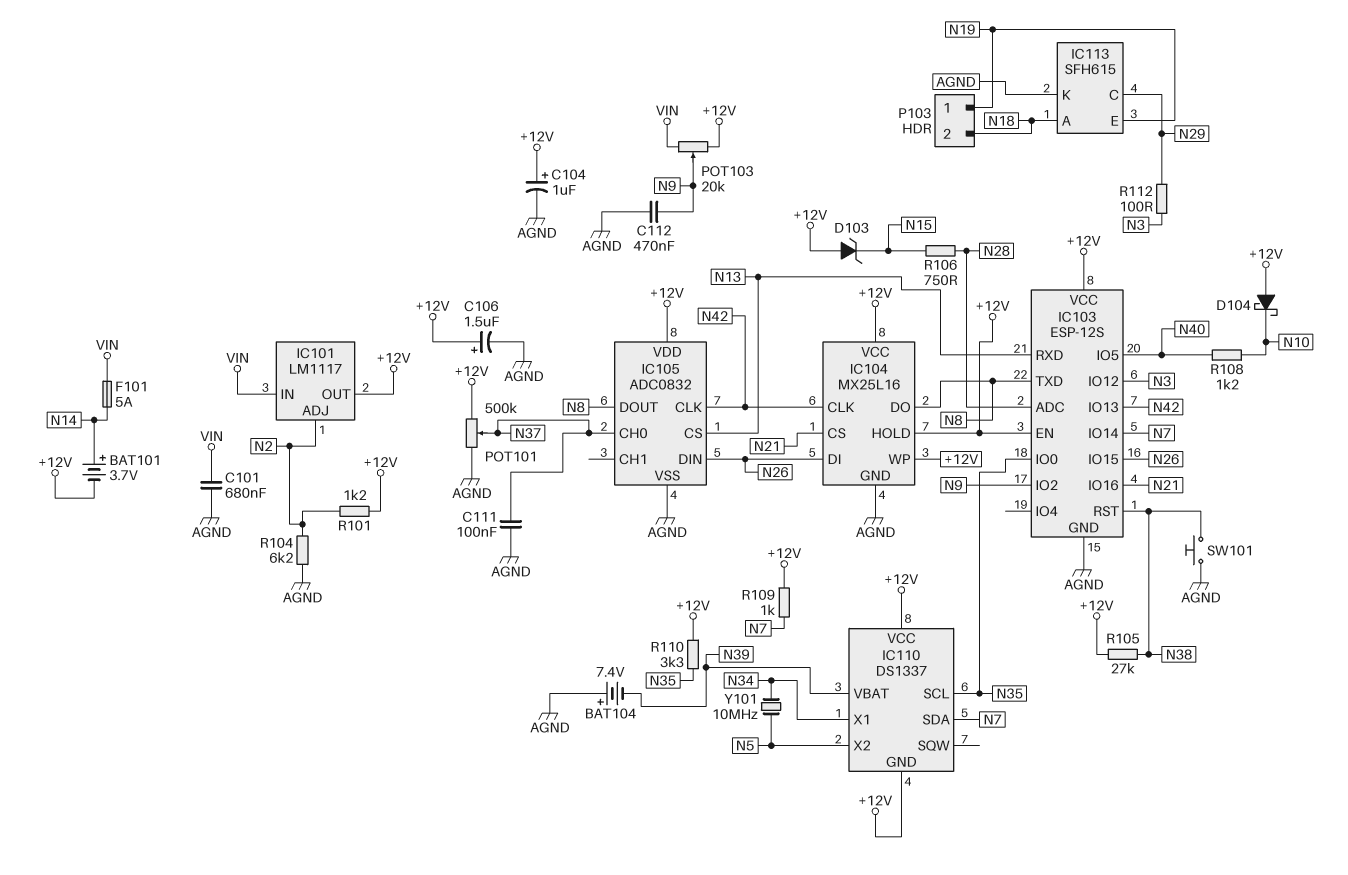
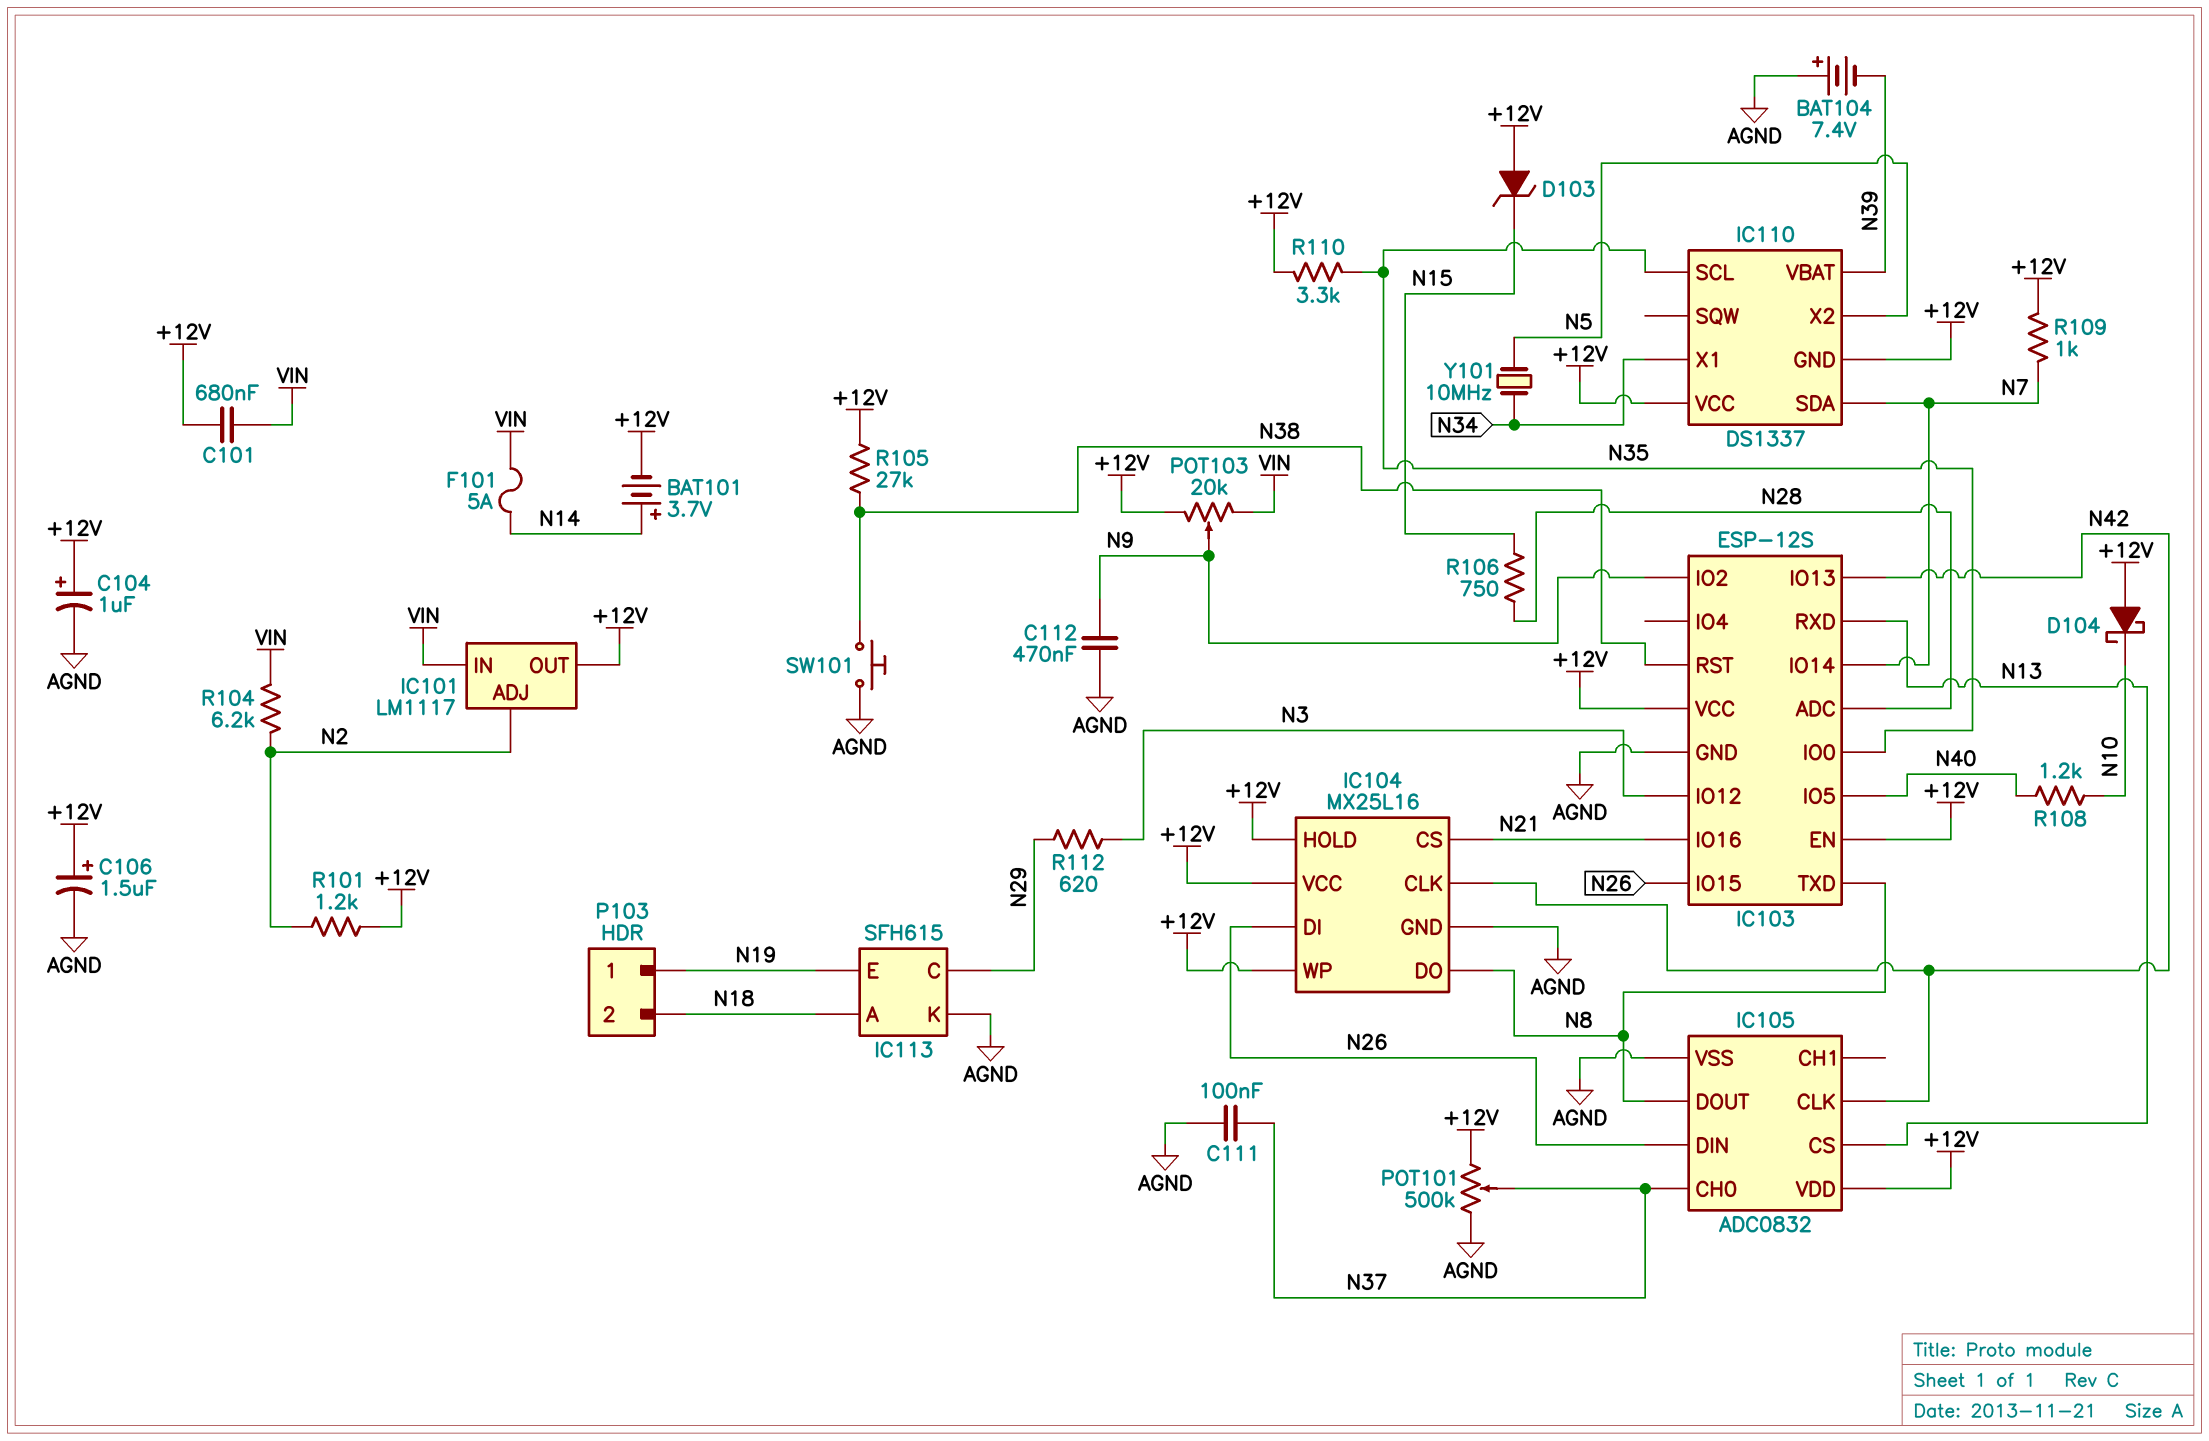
C101: 680nF (AGND, VIN) -> 680nF (+12V, VIN)
R104: 6.2k (AGND, N2) -> 6.2k (N2, VIN)
R112: 100 (N3, N29) -> 620 (N3, N29)

